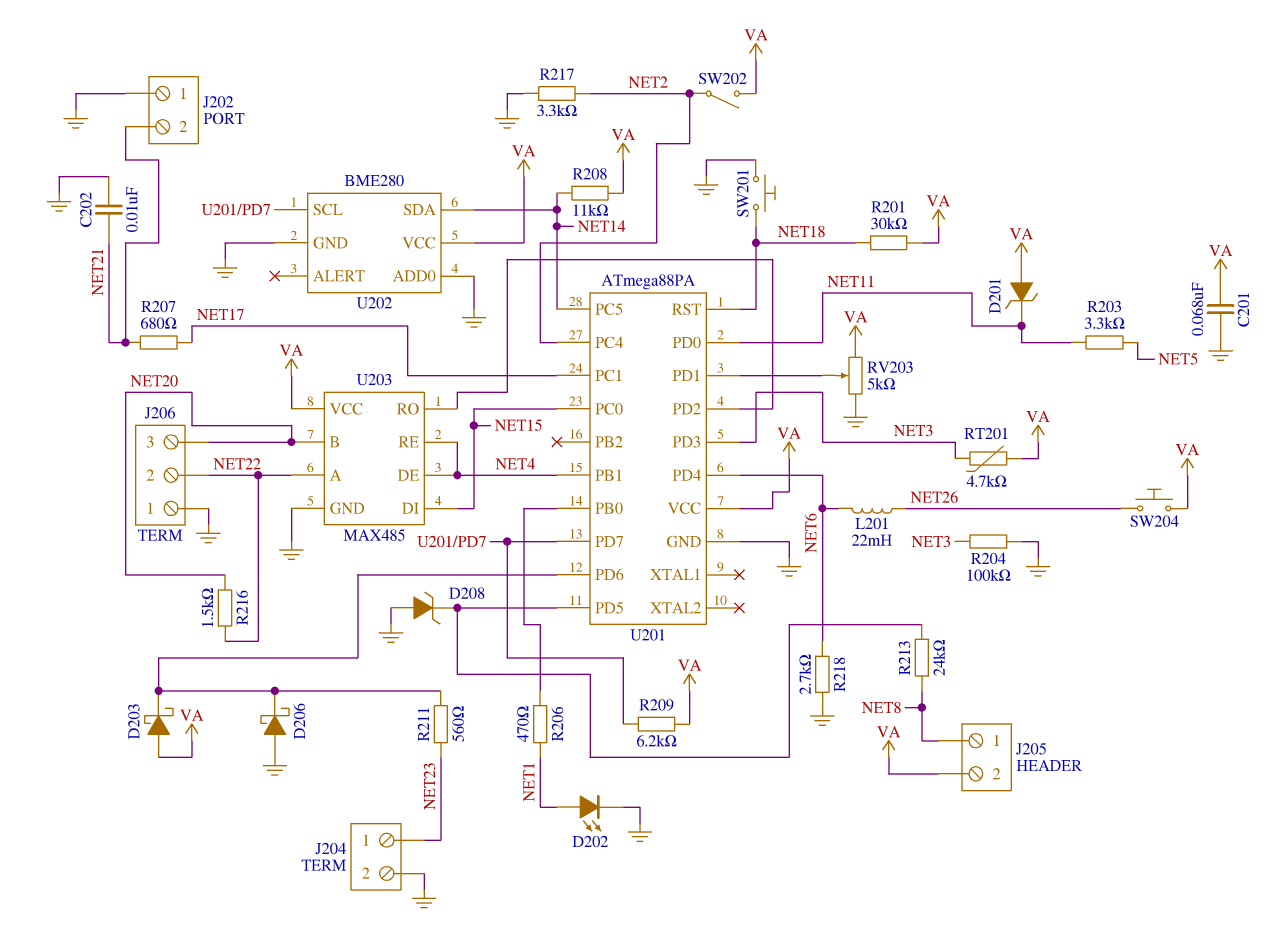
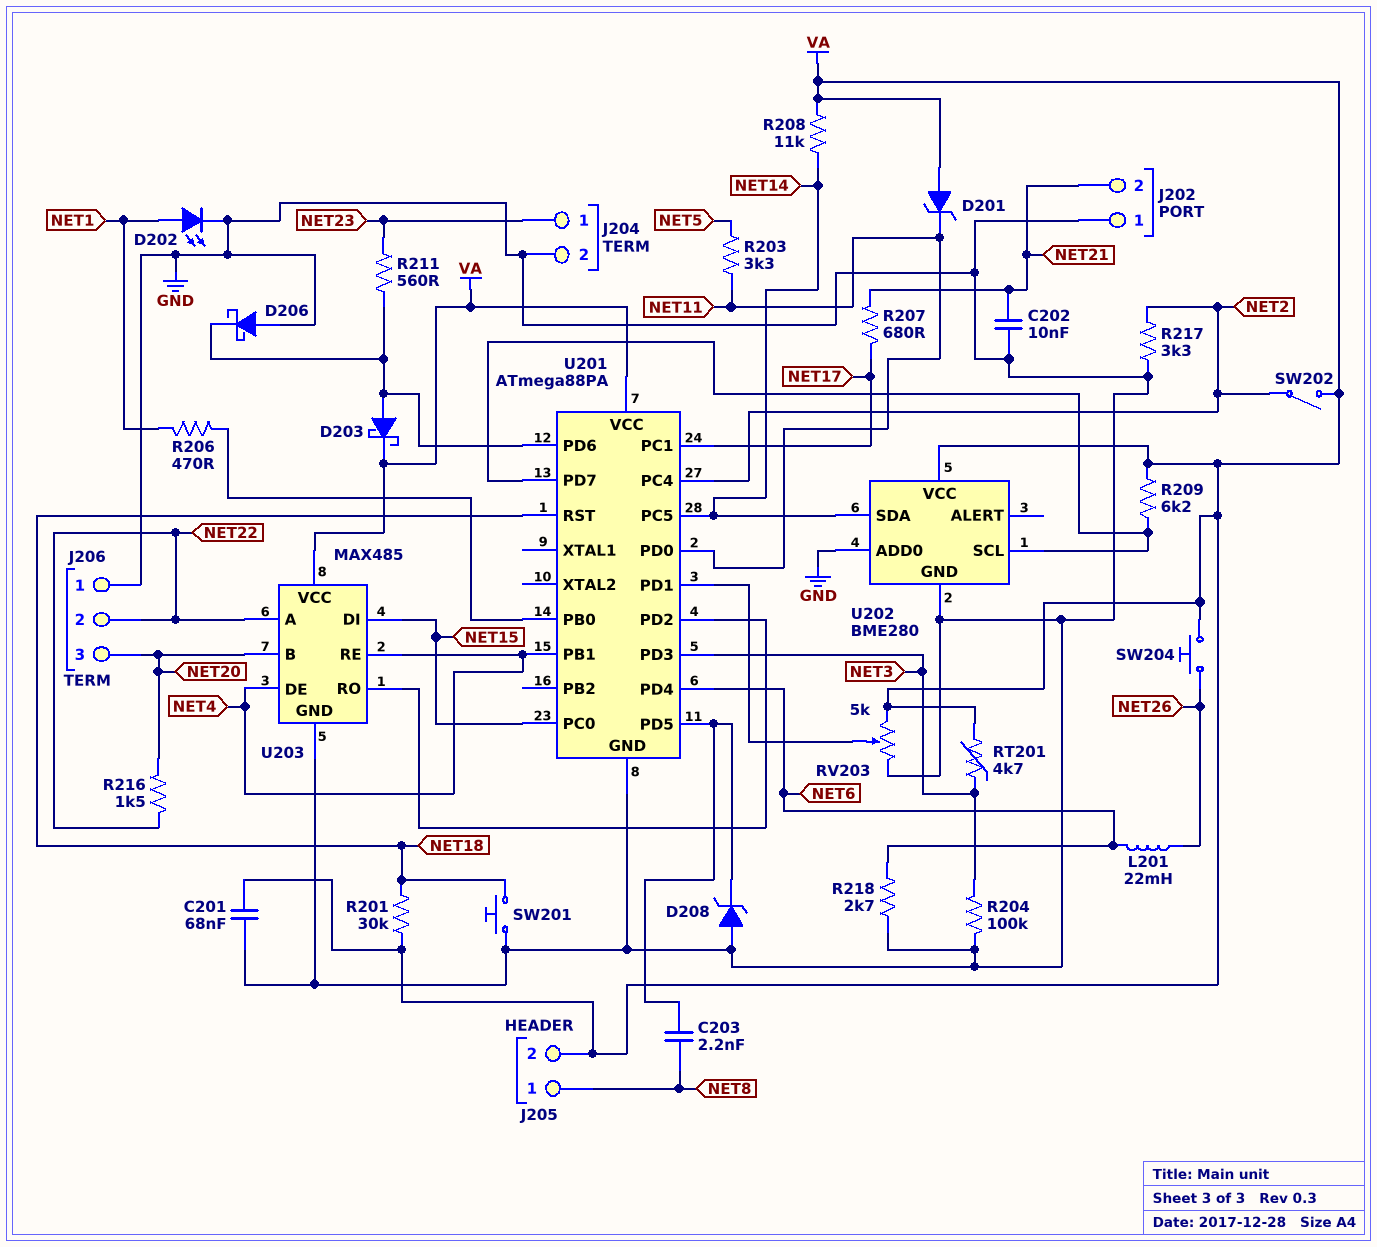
C203: none -> 2.2nF (NET8, U201/PD5)
D203: schottky (A VA, K U201/PD6) -> schottky (A U201/PD6, K VA)
R213: 24k (NET8, U201/PD5) -> none

